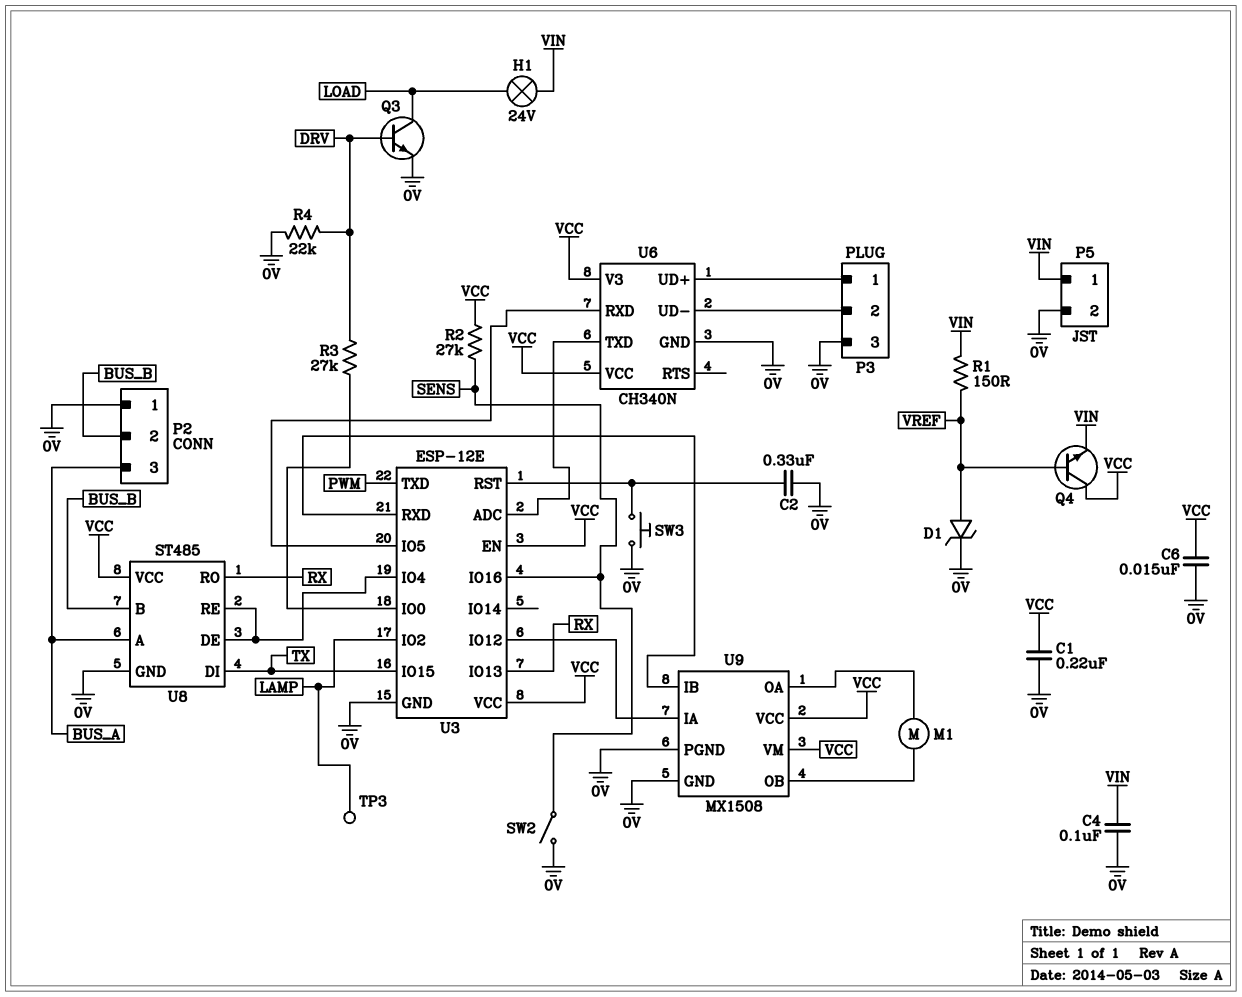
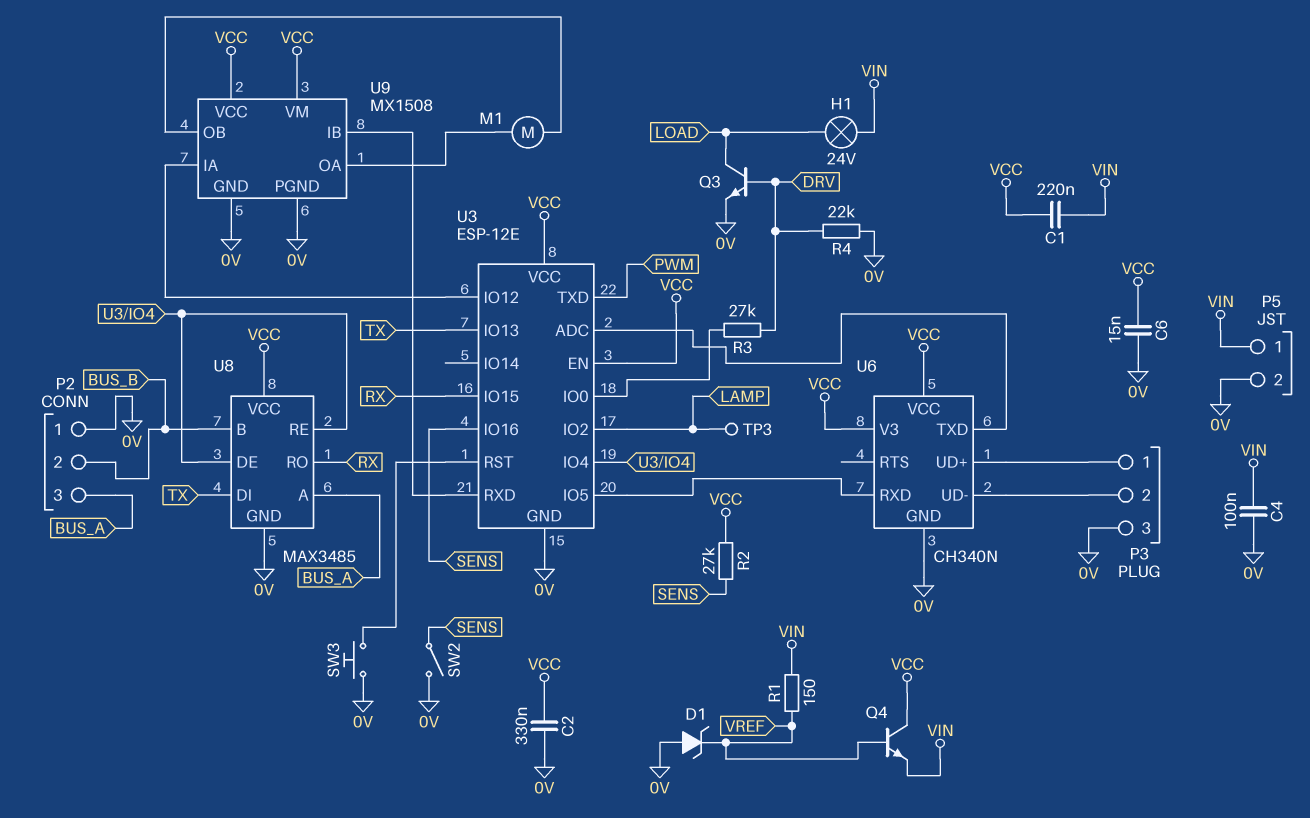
C1: 220nF (0V, VCC) -> 220nF (VCC, VIN)
C2: 330nF (0V, U3/RST) -> 330nF (0V, VCC)
D1: zener (A VREF, K 0V) -> zener (A 0V, K VREF)
U3 pin IO13: RX -> TX
U3 pin IO15: TX -> RX
U8: ST485 -> MAX3485

